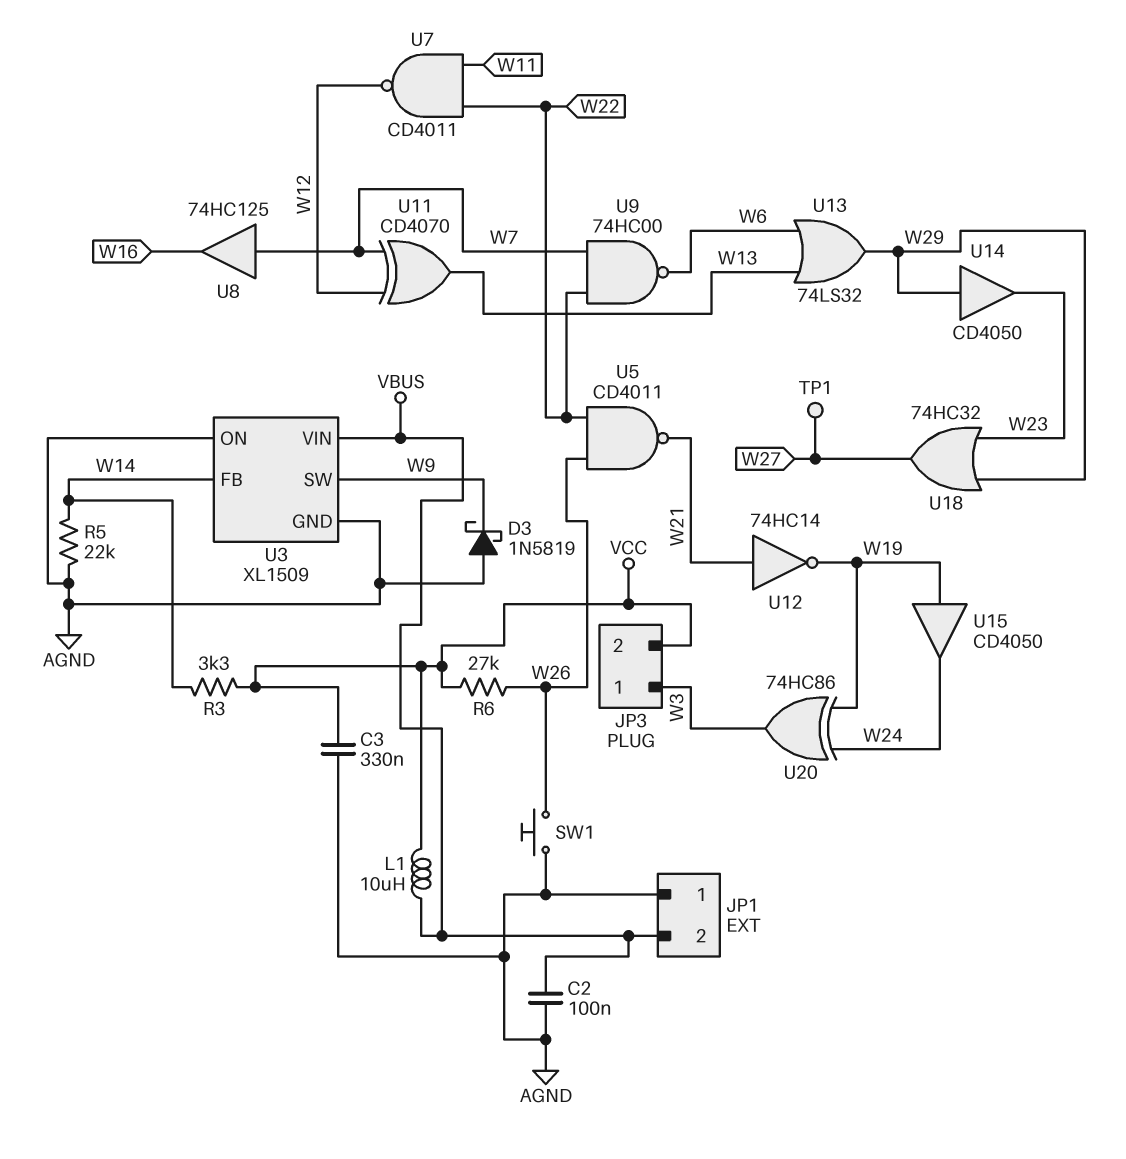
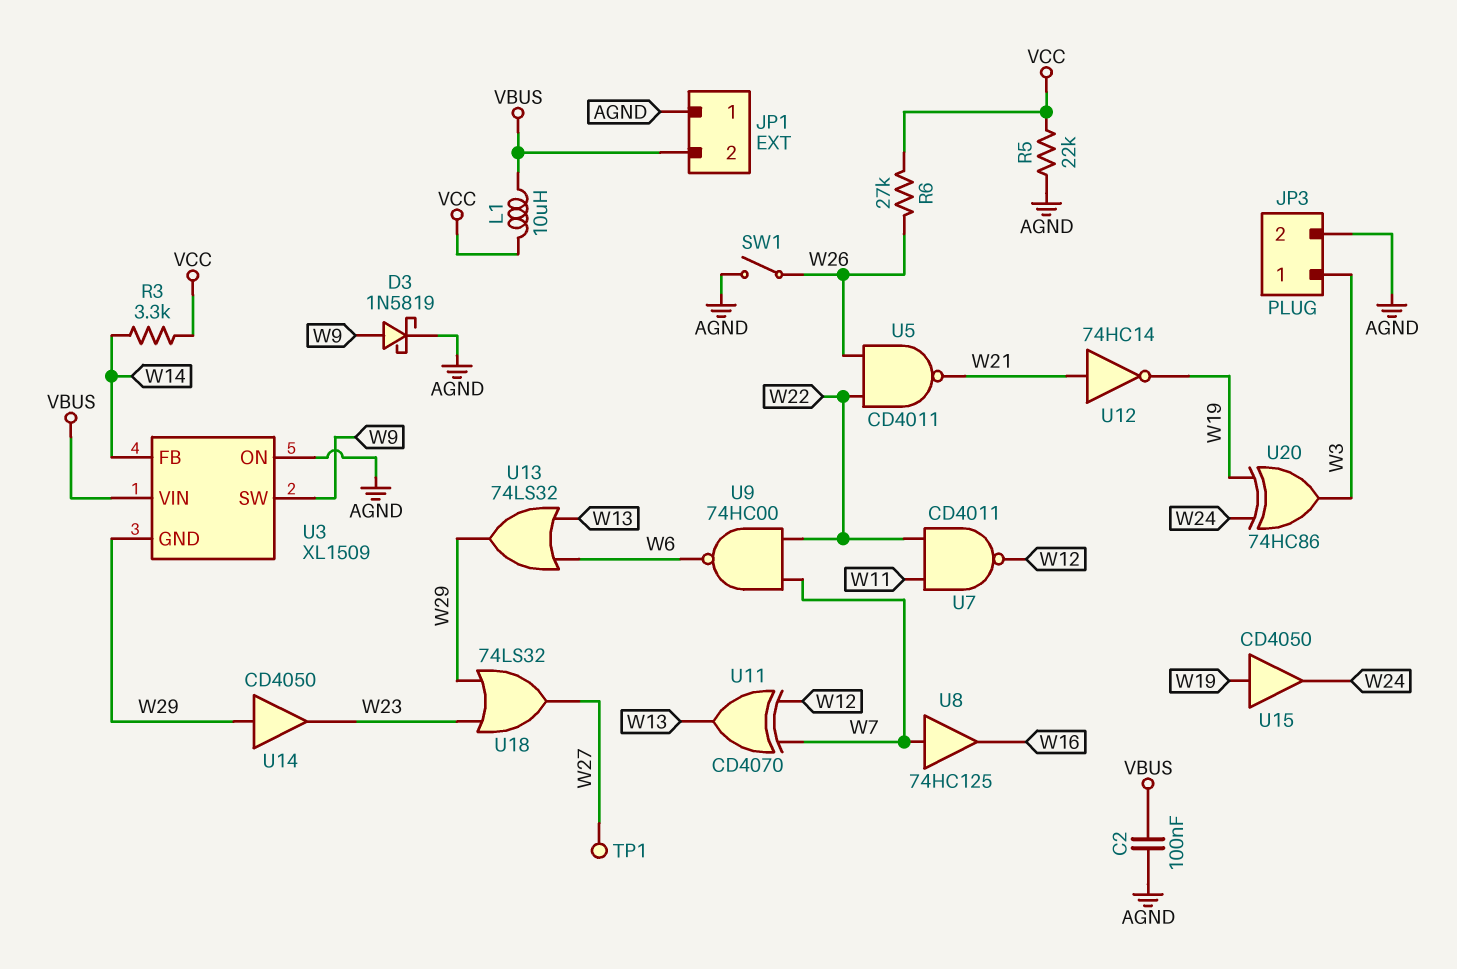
C3: 330nF (AGND, VCC) -> none
D3: schottky 1N5819 (A AGND, K W9) -> schottky 1N5819 (A W9, K AGND)
JP3 pin 2: VCC -> AGND
R5: 22k (AGND, W14) -> 22k (AGND, VCC)
SW1: button (AGND, W26) -> switch (AGND, W26)
U3 pin GND: AGND -> W29
U18: OR 74HC32 (in W23, in W29, out W27) -> OR 74LS32 (in W23, in W29, out W27)

